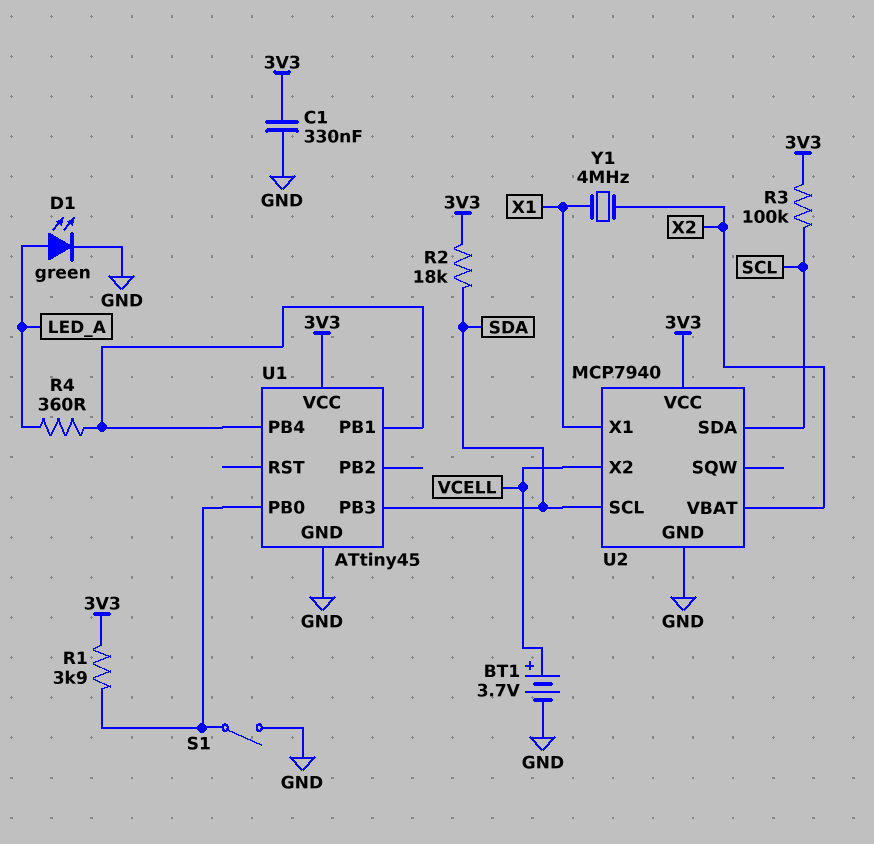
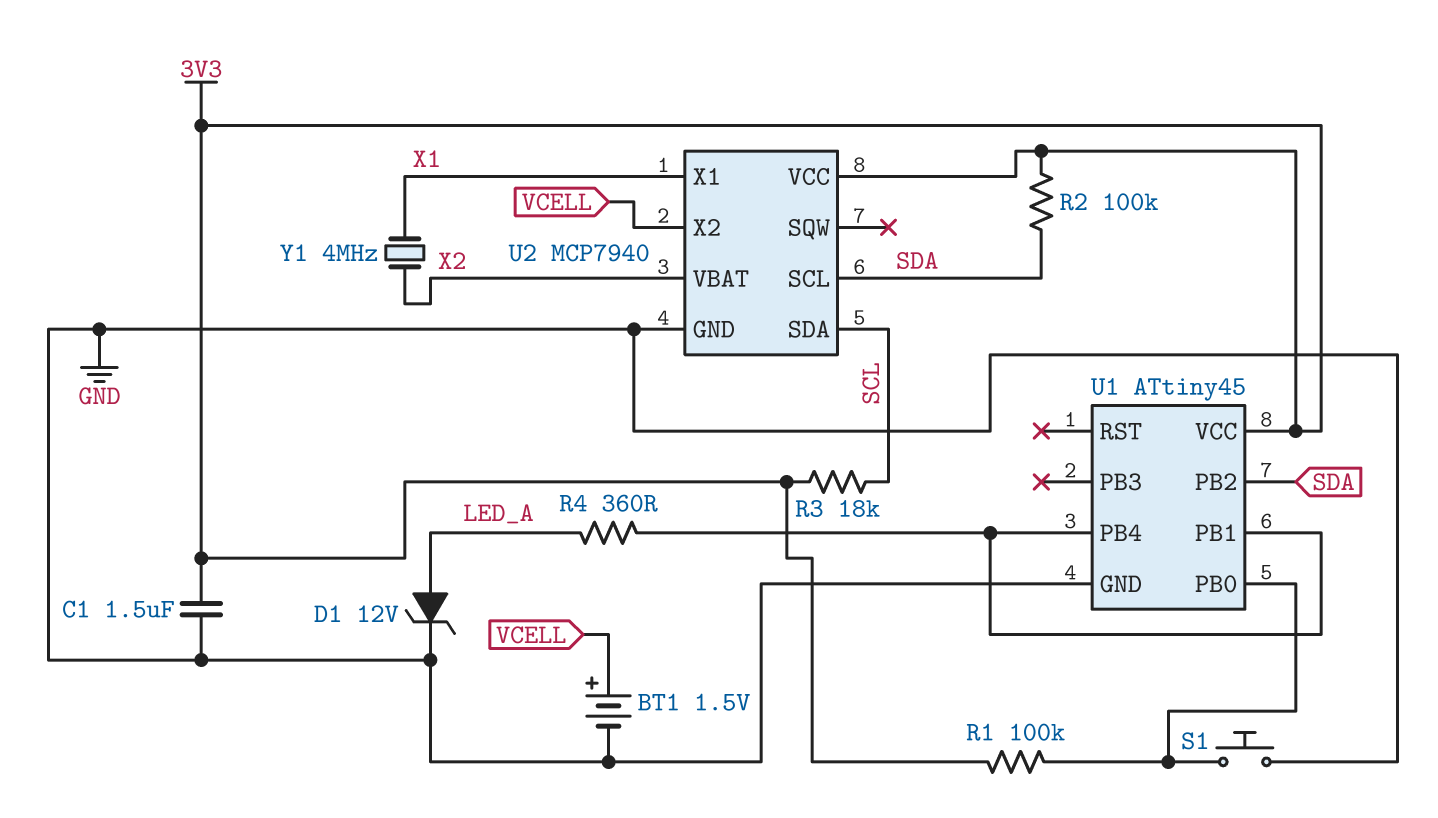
BT1: 3.7V (plus VCELL, minus GND) -> 1.5V (plus VCELL, minus GND)
C1: 330nF (3V3, GND) -> 1.5uF (3V3, GND)
D1: LED green (A LED_A, K GND) -> zener 12V (A LED_A, K GND)
R1: 3.9k (3V3, U1/PB0) -> 100k (3V3, U1/PB0)
R2: 18k (3V3, SDA) -> 100k (3V3, SDA)
R3: 100k (3V3, SCL) -> 18k (3V3, SCL)
S1: switch (GND, U1/PB0) -> button (GND, U1/PB0)
U1 pin PB2: none -> SDA
U1 pin PB3: SDA -> none

